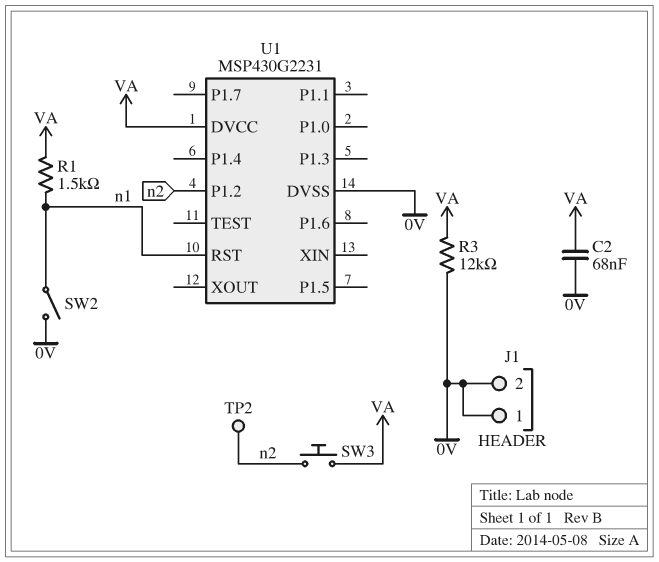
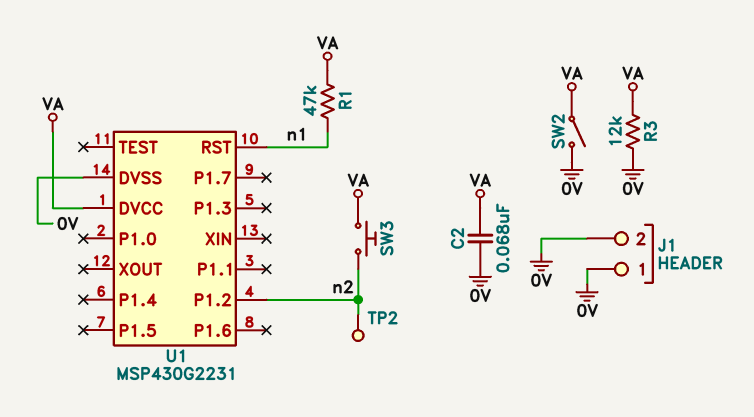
R1: 1.5k (VA, n1) -> 47k (VA, n1)
SW2: switch (0V, n1) -> switch (0V, VA)

